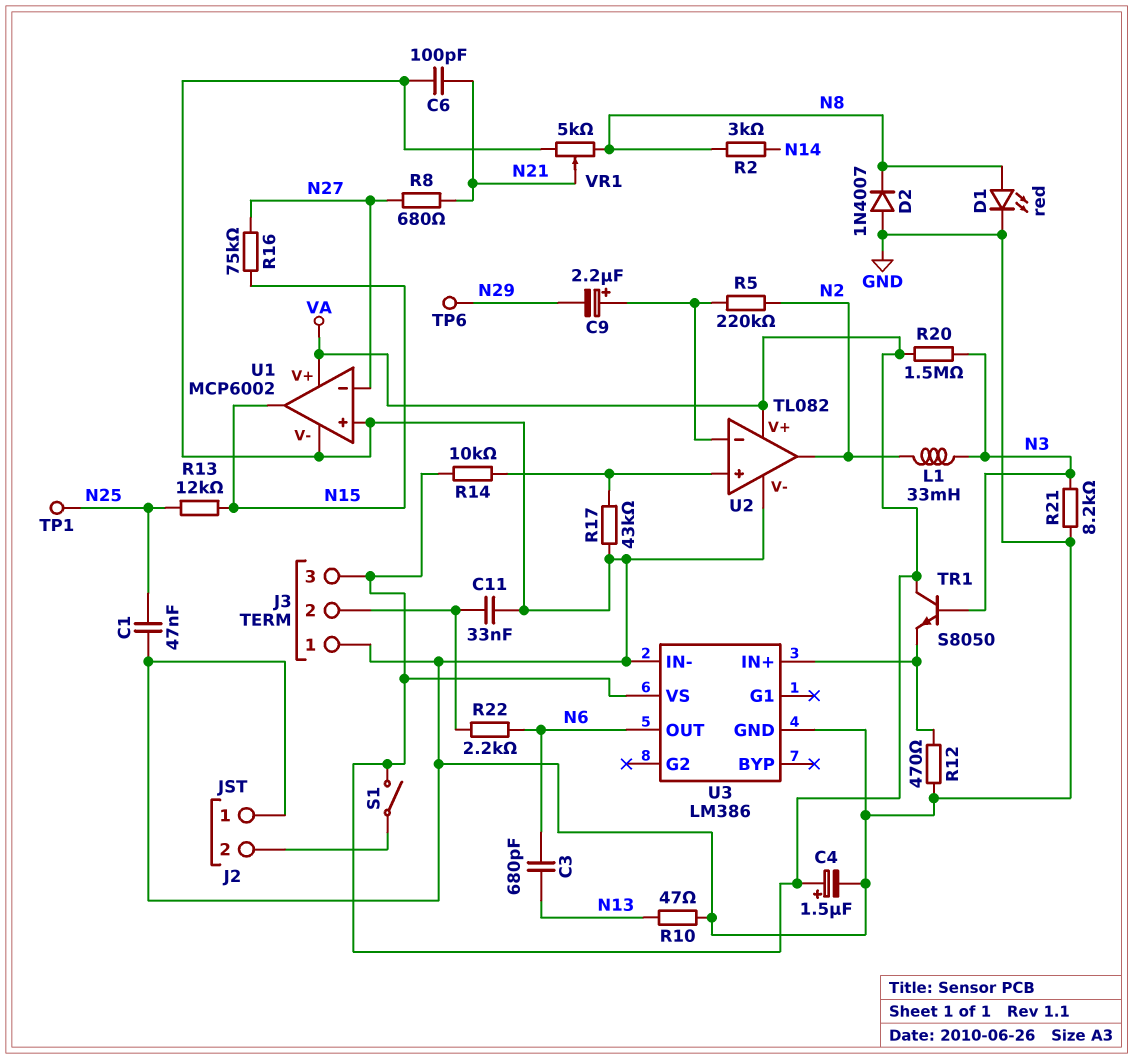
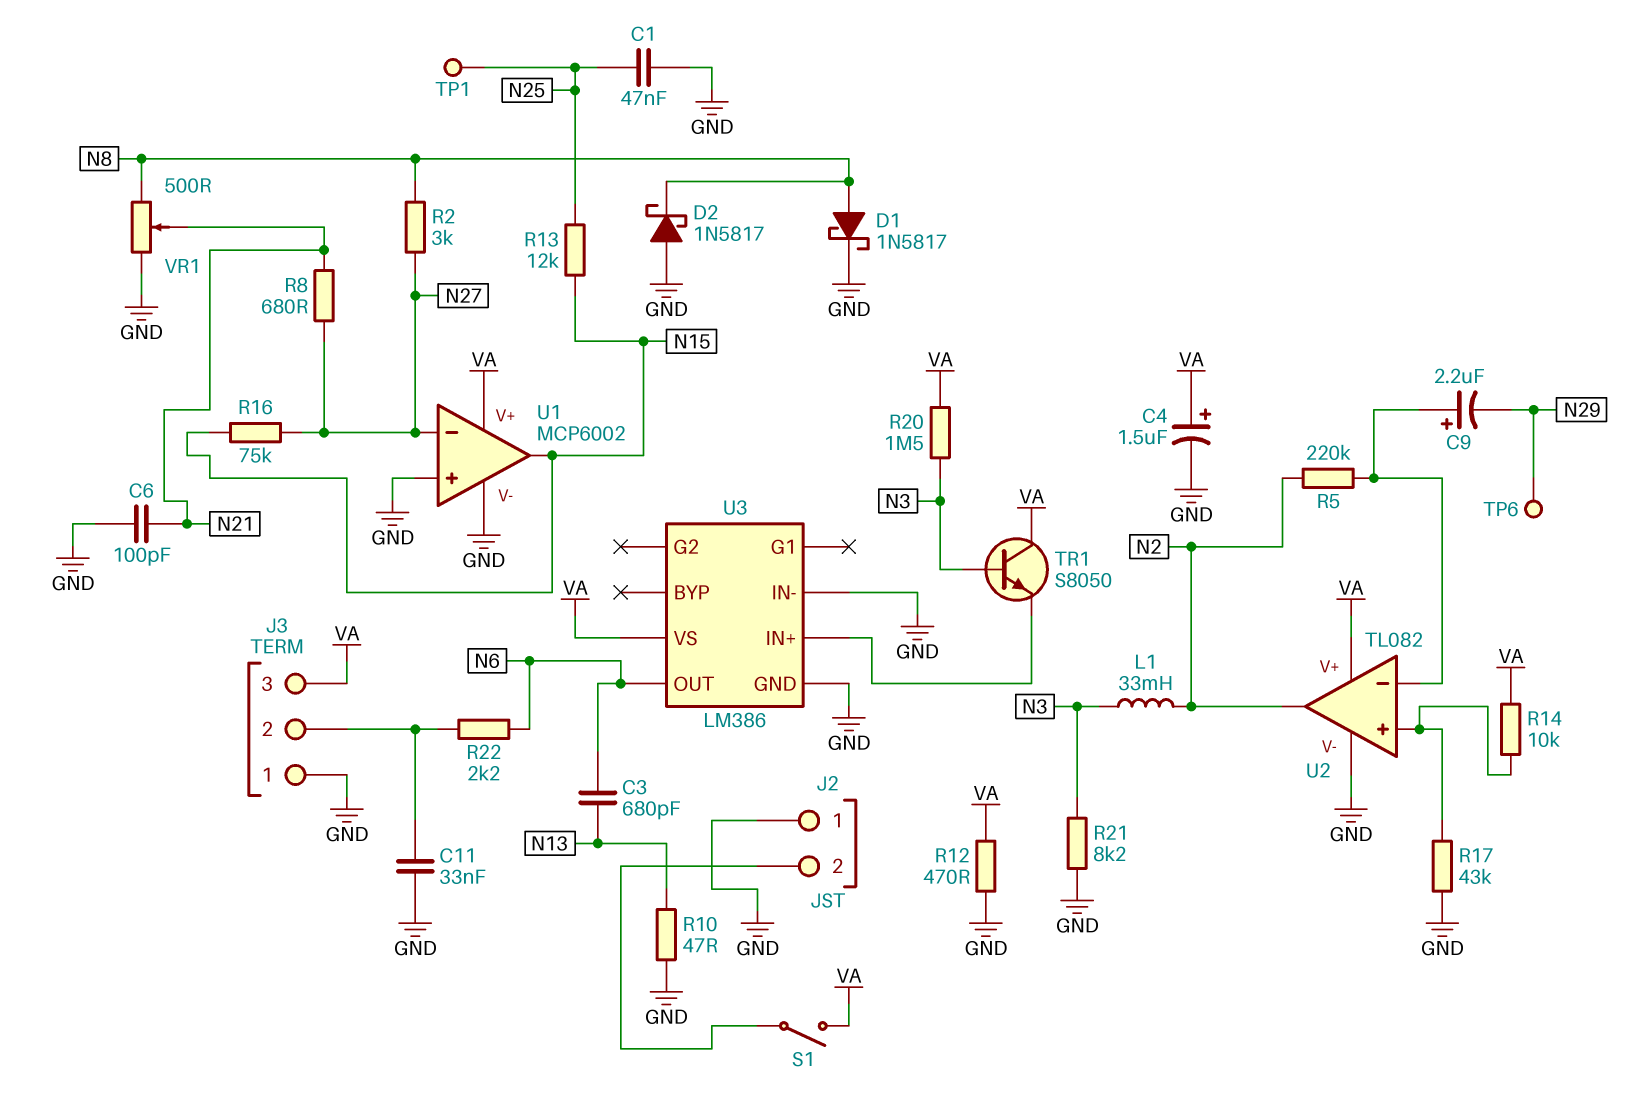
D1: LED red (A N8, K GND) -> schottky 1N5817 (A N8, K GND)
D2: diode 1N4007 (A GND, K N8) -> schottky 1N5817 (A GND, K N8)
R2: 3k (N8, N14) -> 3k (N8, N27)
R12: 470 (GND, U3/IN+) -> 470 (GND, VA)
VR1: 5k (GND, N8, wiper N21) -> 500 (GND, N8, wiper N21)

